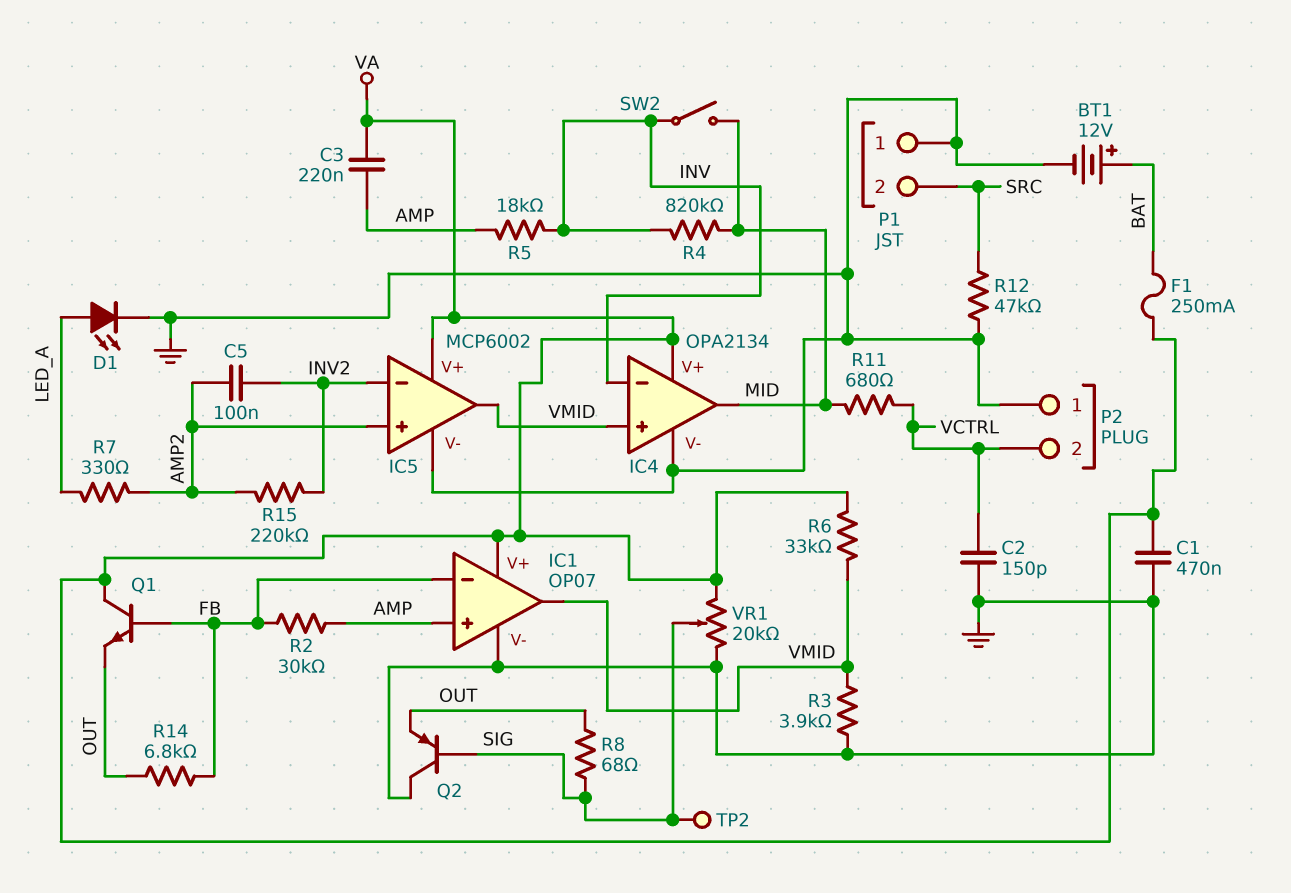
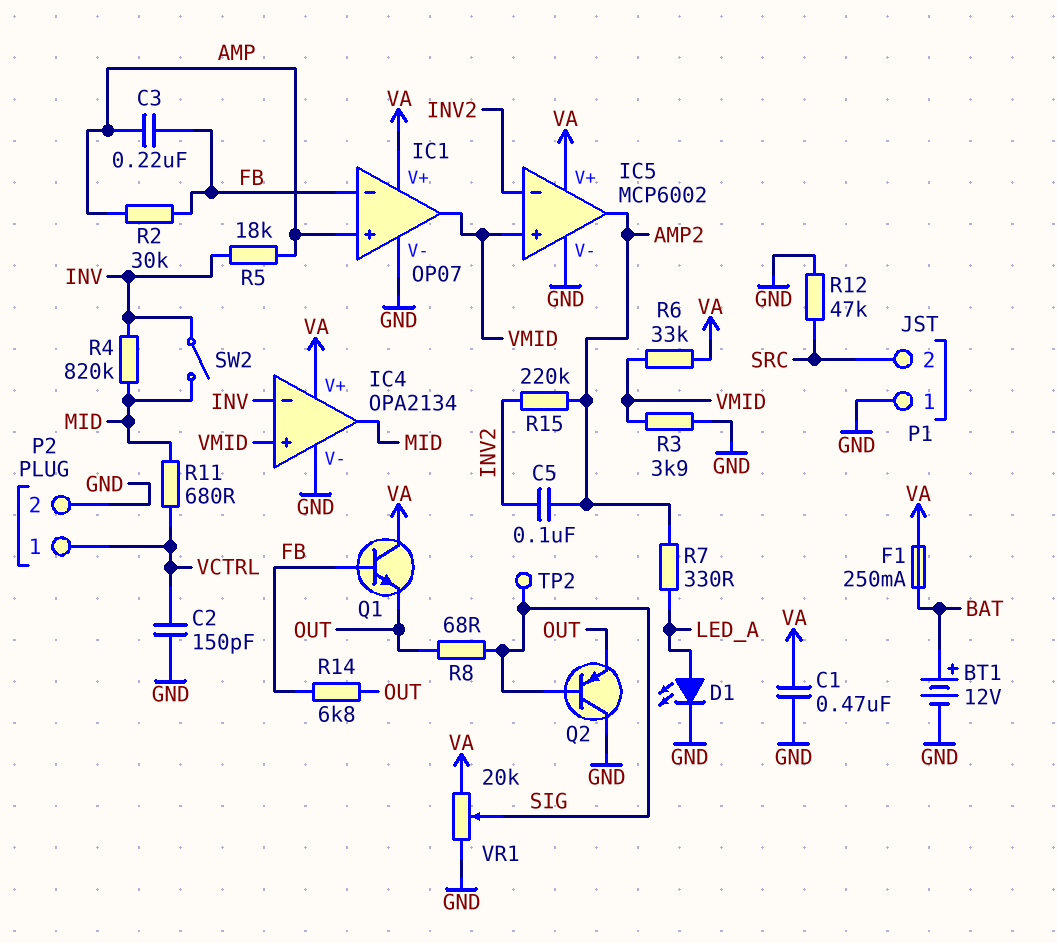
C3: 220nF (AMP, VA) -> 220nF (AMP, FB)
IC5 pin in+: AMP2 -> VMID
IC5 pin out: VMID -> AMP2
P2 pin 1: GND -> VCTRL
P2 pin 2: VCTRL -> GND

